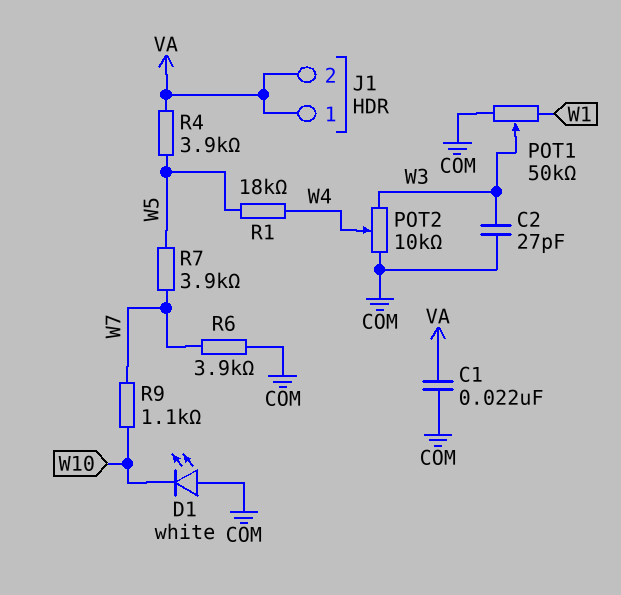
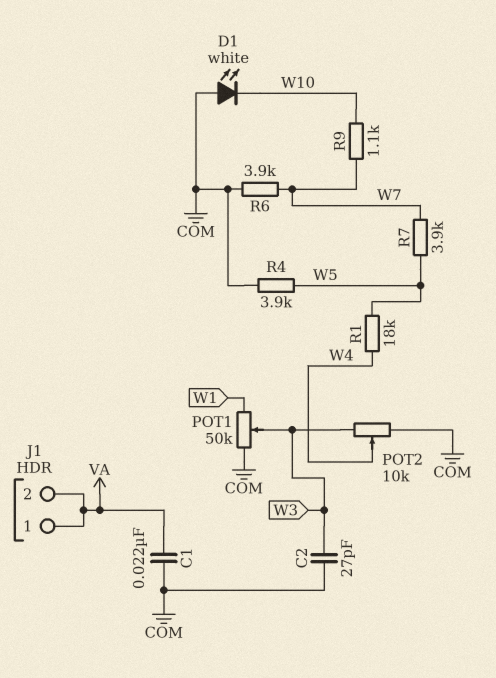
R4: 3.9k (VA, W5) -> 3.9k (COM, W5)

